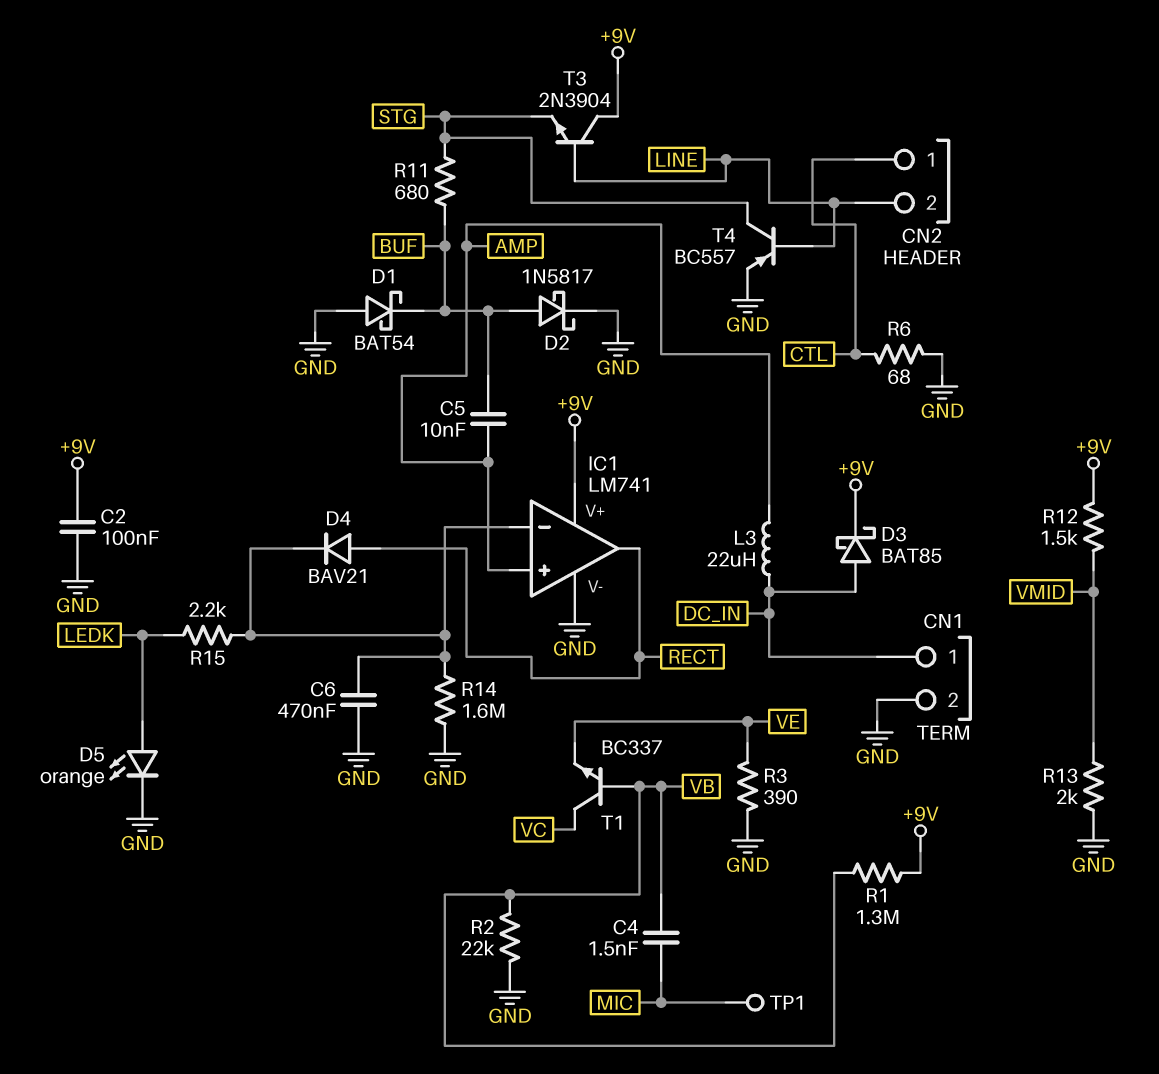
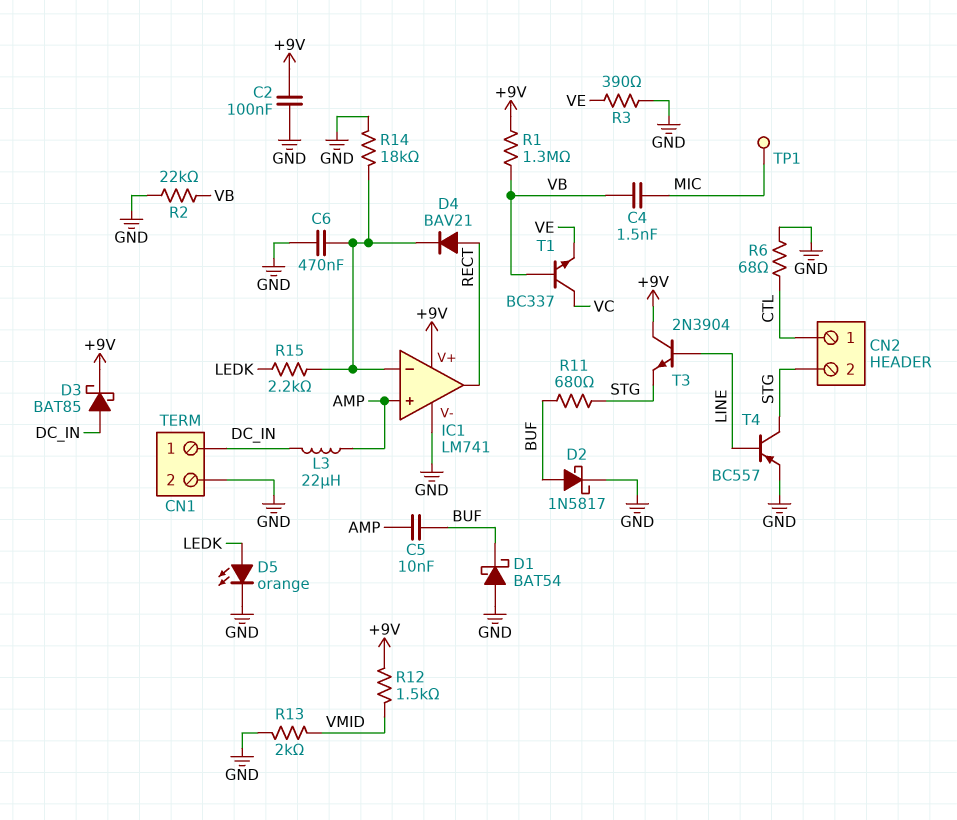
CN2 pin 2: LINE -> STG
R14: 1.6M (GND, IC1/in-) -> 18k (GND, IC1/in-)

